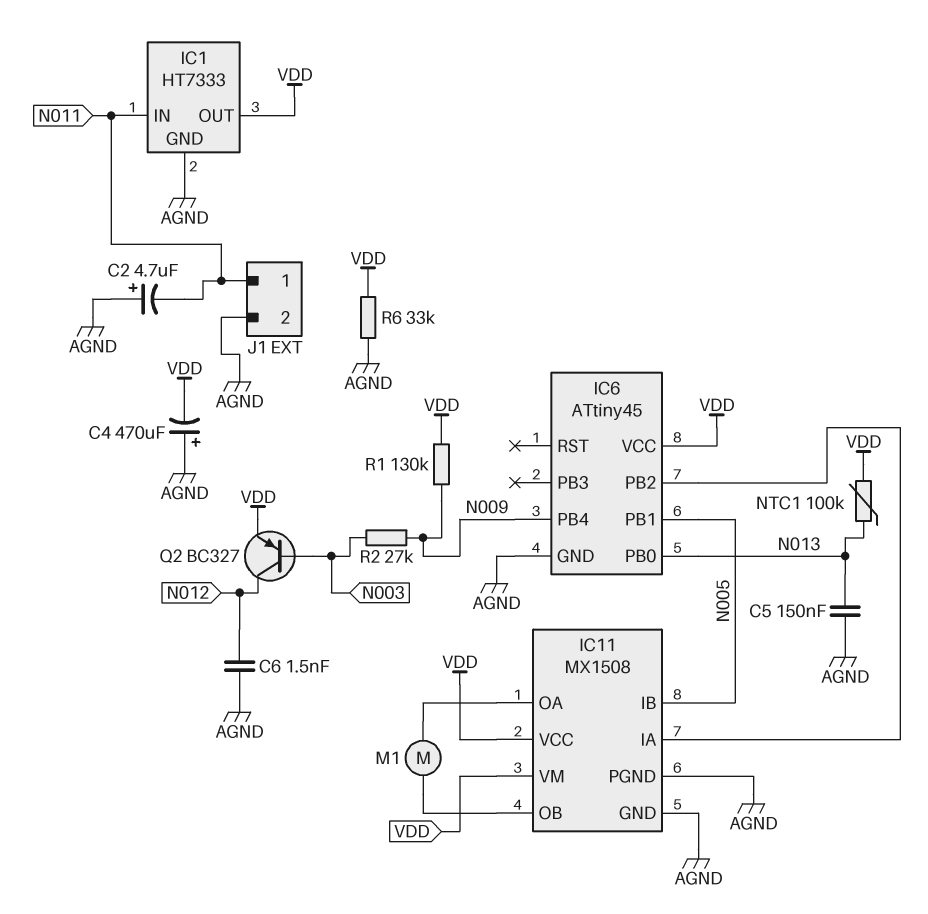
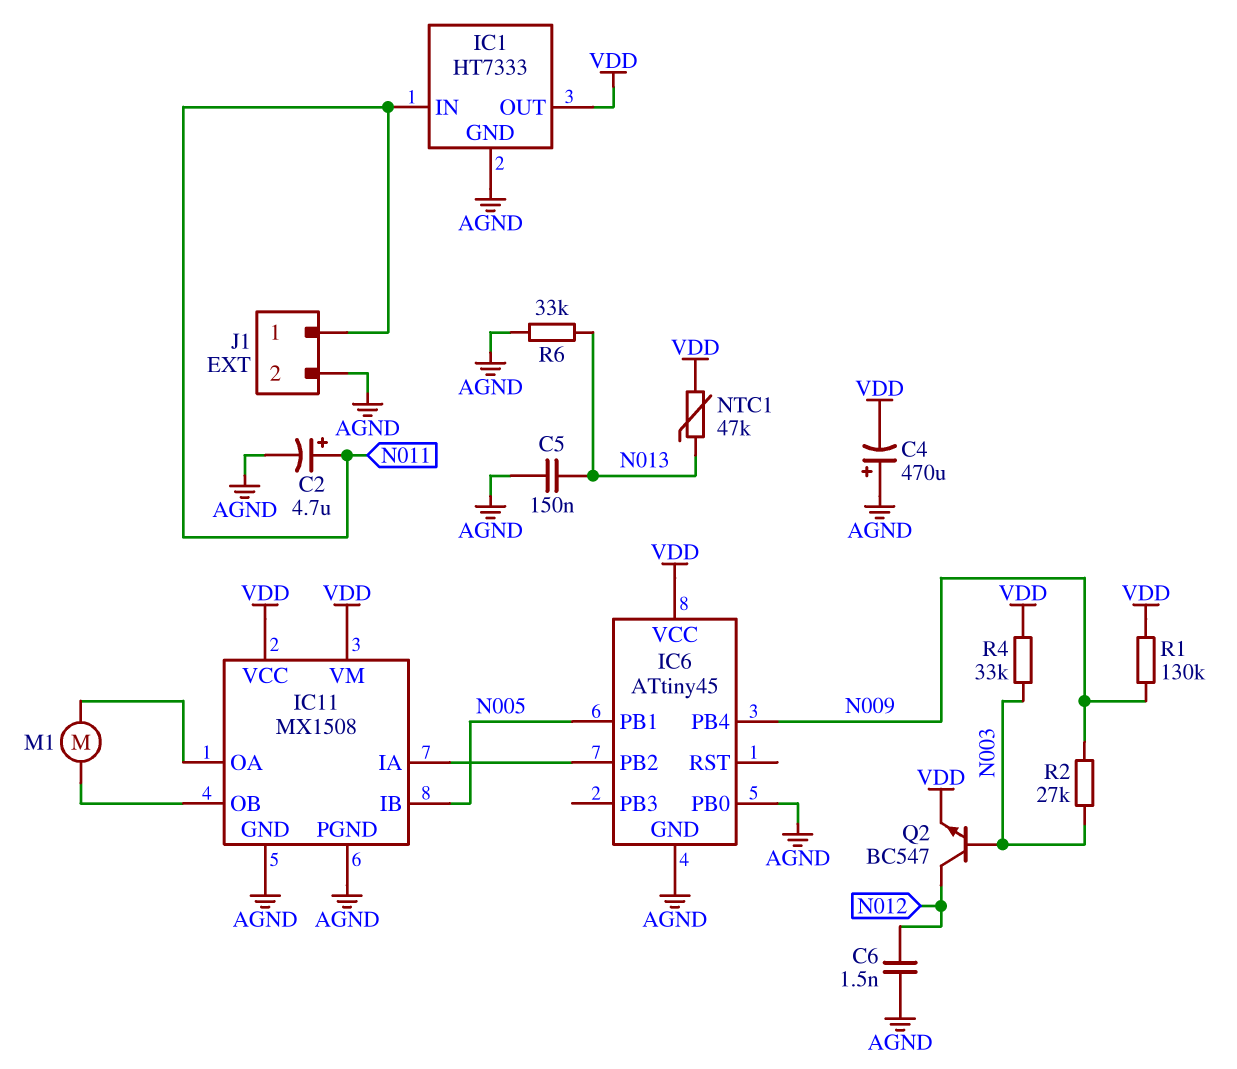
C2: 4.7uF (plus AGND, minus N011) -> 4.7uF (plus N011, minus AGND)
IC6 pin PB0: N013 -> AGND
NTC1: 100k (N013, VDD) -> 47k (N013, VDD)
Q2: PNP BC327 (B N003, C N012, E VDD) -> NPN BC547 (B N003, C N012, E VDD)
R4: none -> 33k (N003, VDD)
R6: 33k (AGND, VDD) -> 33k (AGND, N013)

